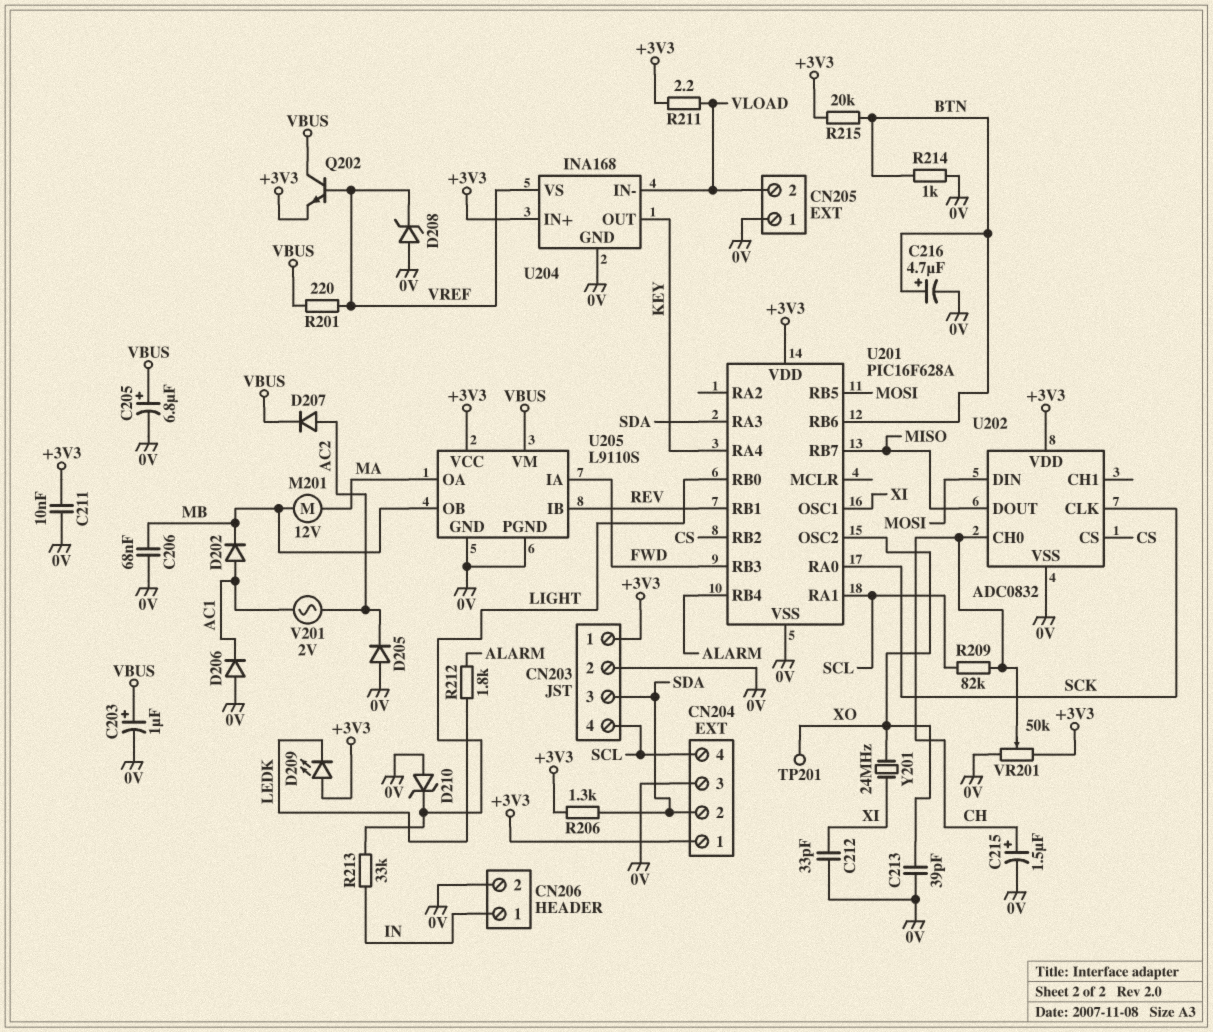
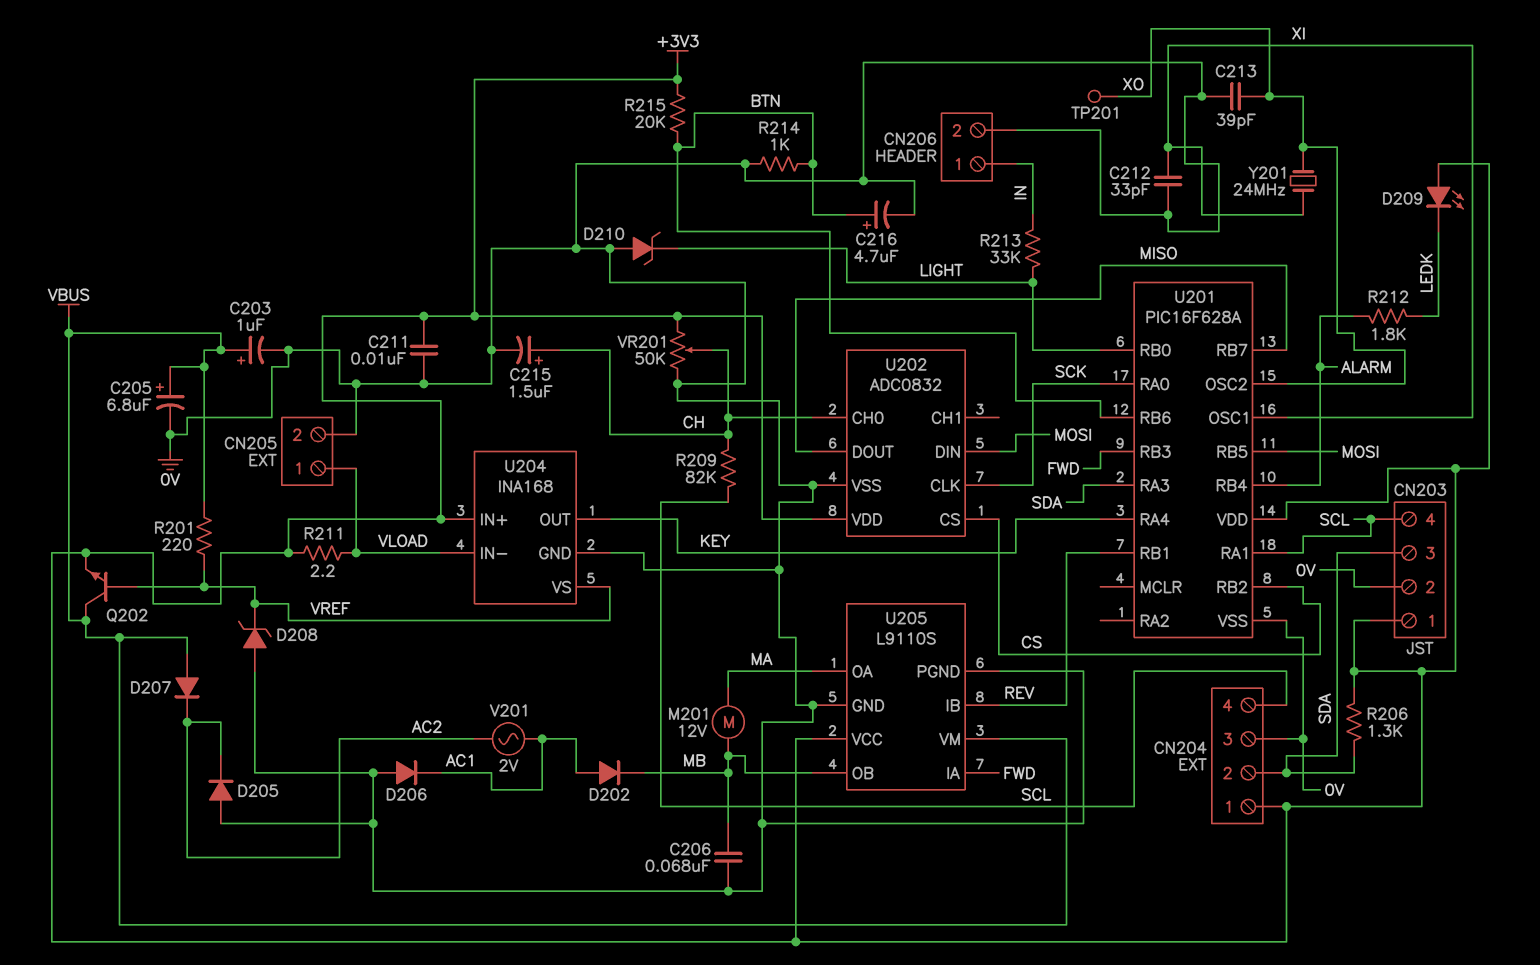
CN205 pin 1: 0V -> VLOAD
CN205 pin 2: VLOAD -> 0V
D207: diode (A AC2, K VBUS) -> diode (A VBUS, K AC2)

